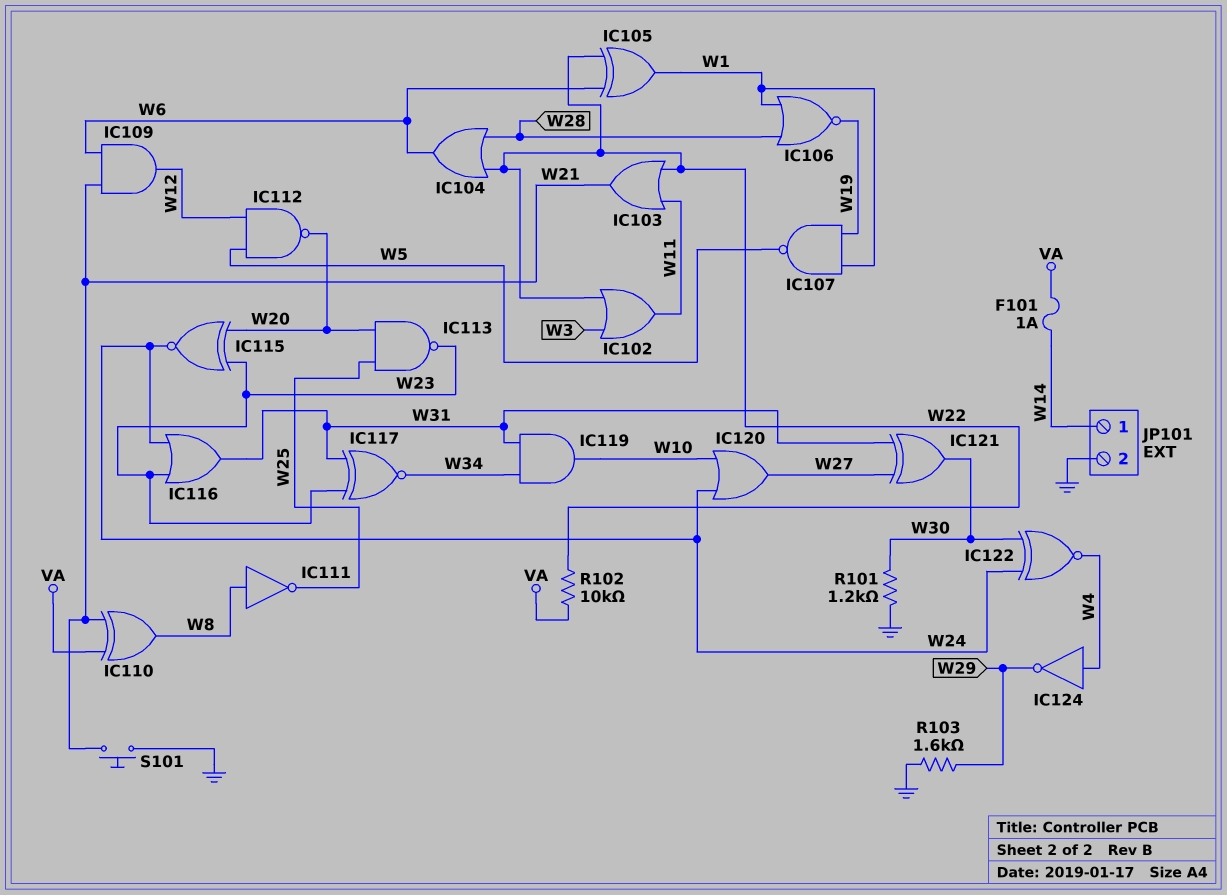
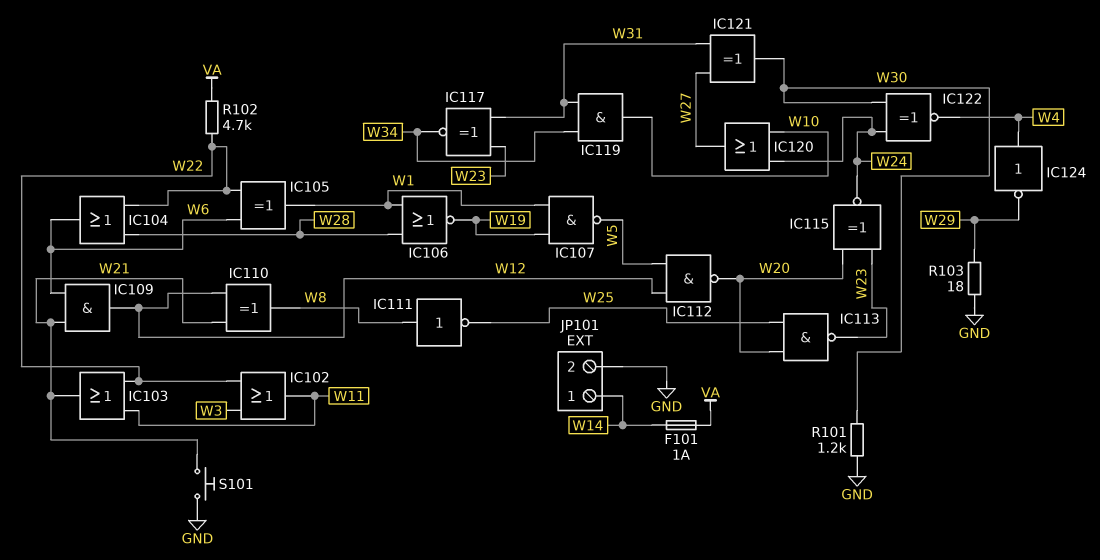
IC110: XOR (in VA, in W21, out W8) -> XOR (in W12, in W21, out W8)
IC116: OR (in W23, in W24, out W31) -> none
R102: 10k (VA, W22) -> 4.7k (VA, W22)
R103: 1.6k (GND, W29) -> 18 (GND, W29)

